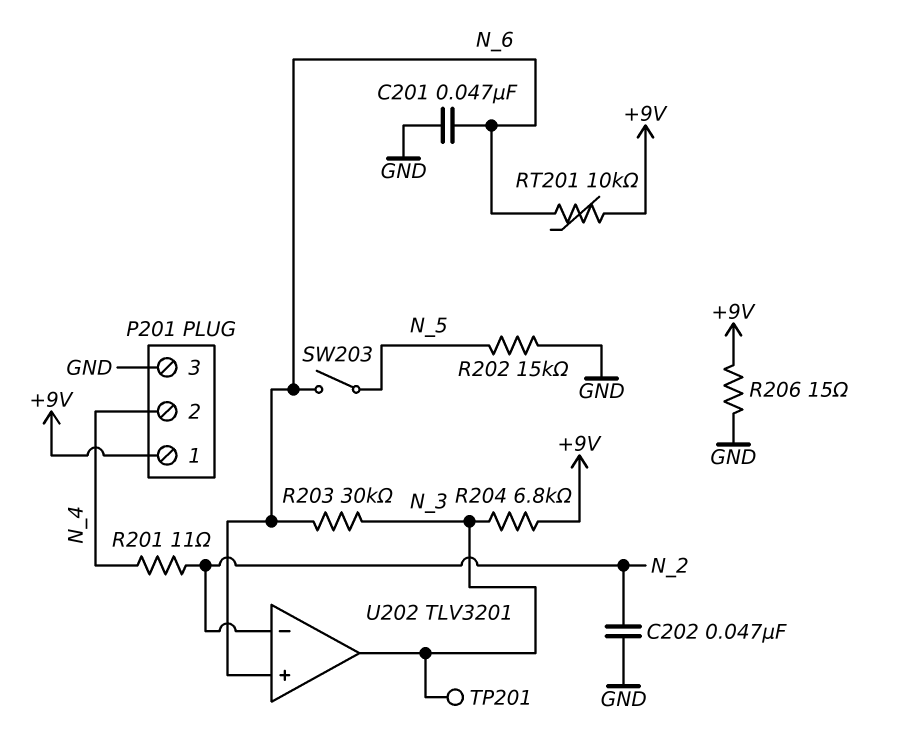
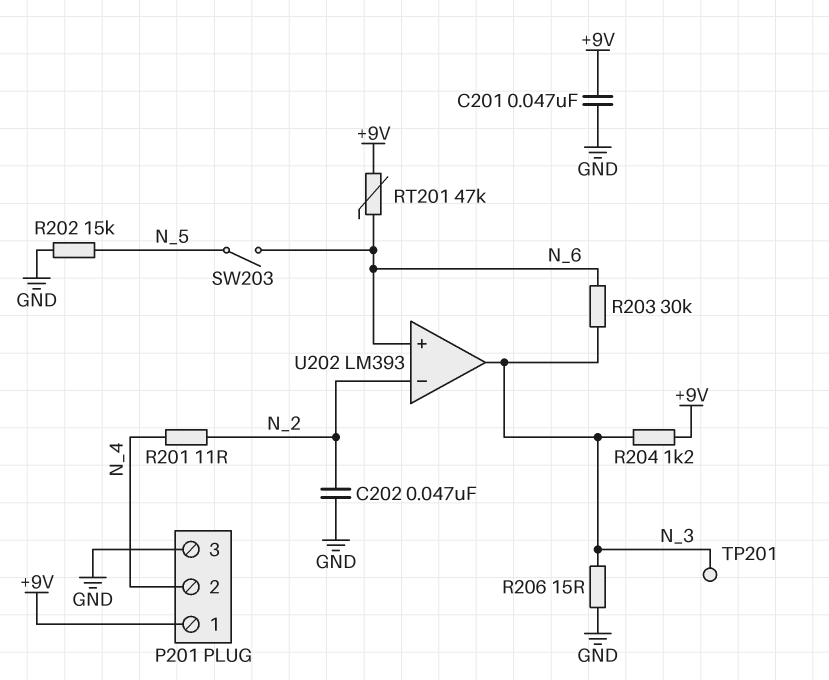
C201: 47nF (GND, N_6) -> 47nF (+9V, GND)
R204: 6.8k (+9V, N_3) -> 1.2k (+9V, N_3)
R206: 15 (+9V, GND) -> 15 (GND, N_3)
RT201: 10k (+9V, N_6) -> 47k (+9V, N_6)
U202: TLV3201 -> LM393

